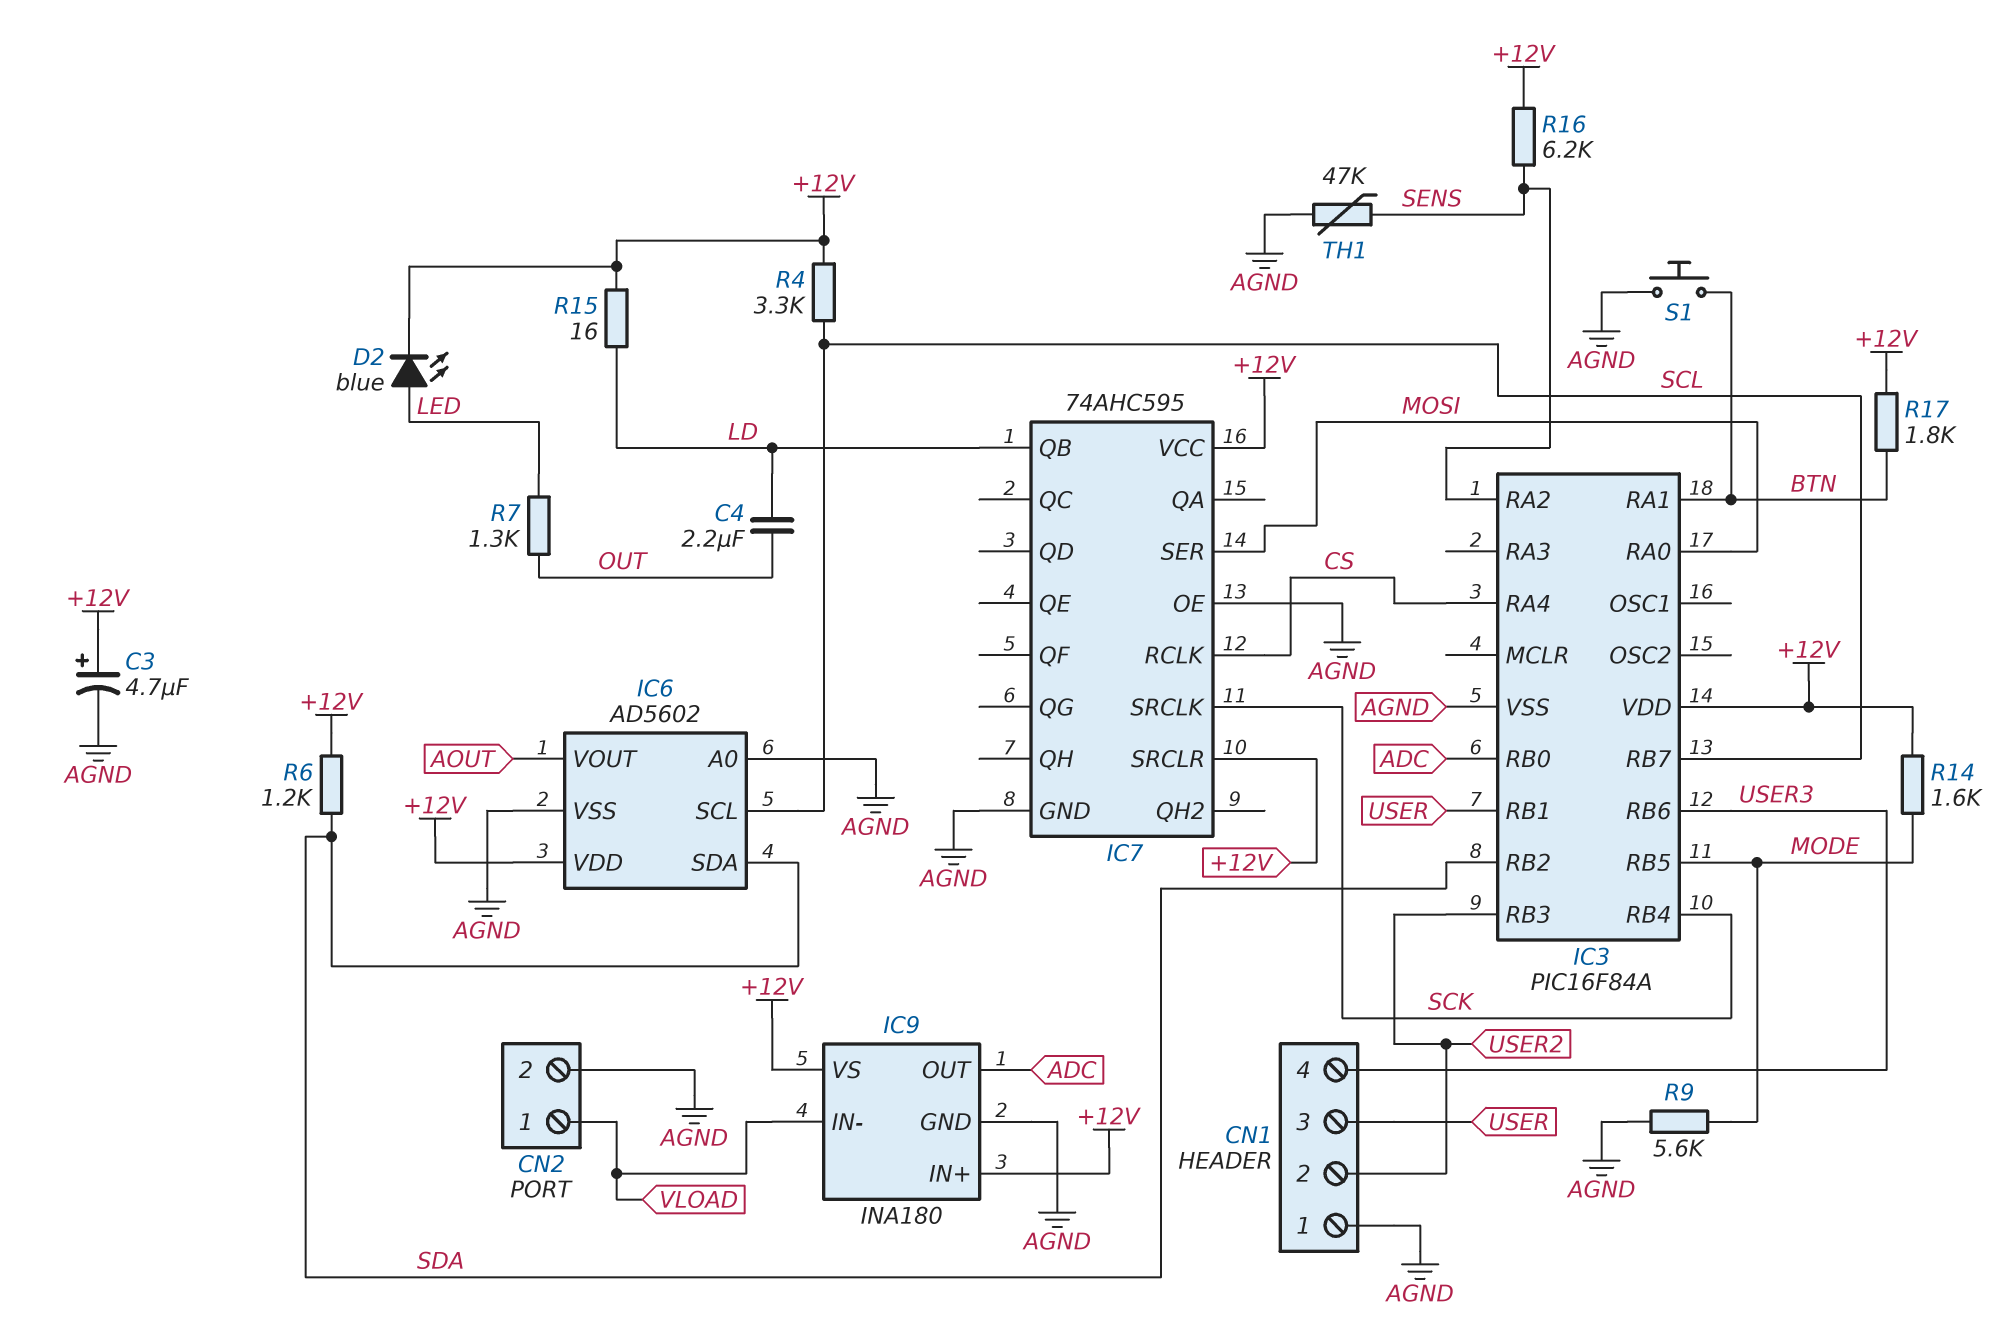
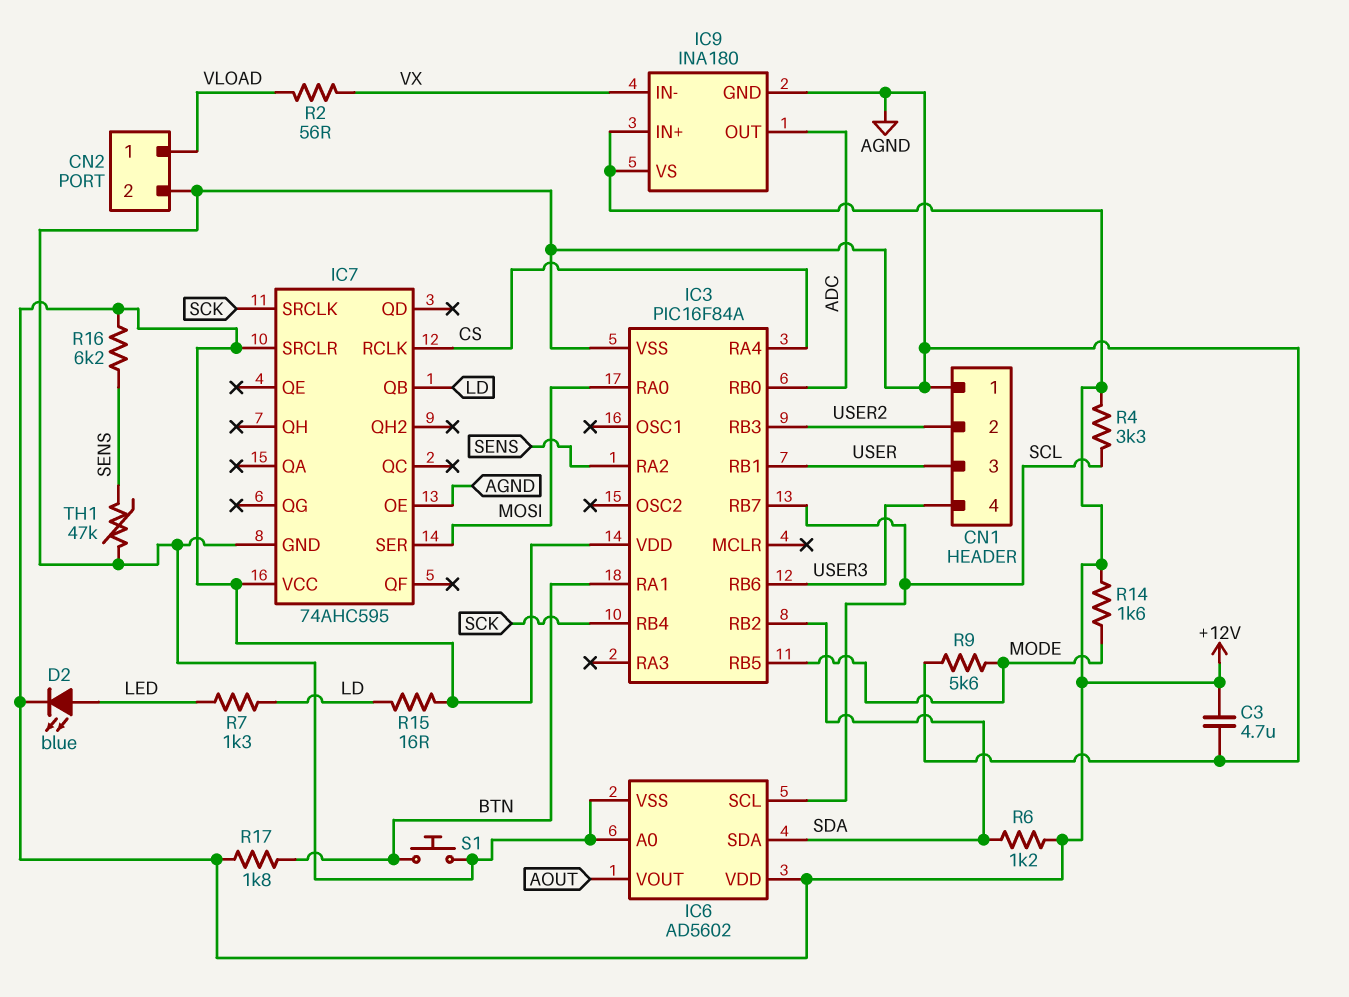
C3: 4.7uF (plus +12V, minus AGND) -> 4.7uF (+12V, AGND)
C4: 2.2uF (LD, OUT) -> none
IC9 pin IN-: VLOAD -> VX
R2: none -> 56 (VLOAD, VX)
R7: 1.3k (LED, OUT) -> 1.3k (LD, LED)

